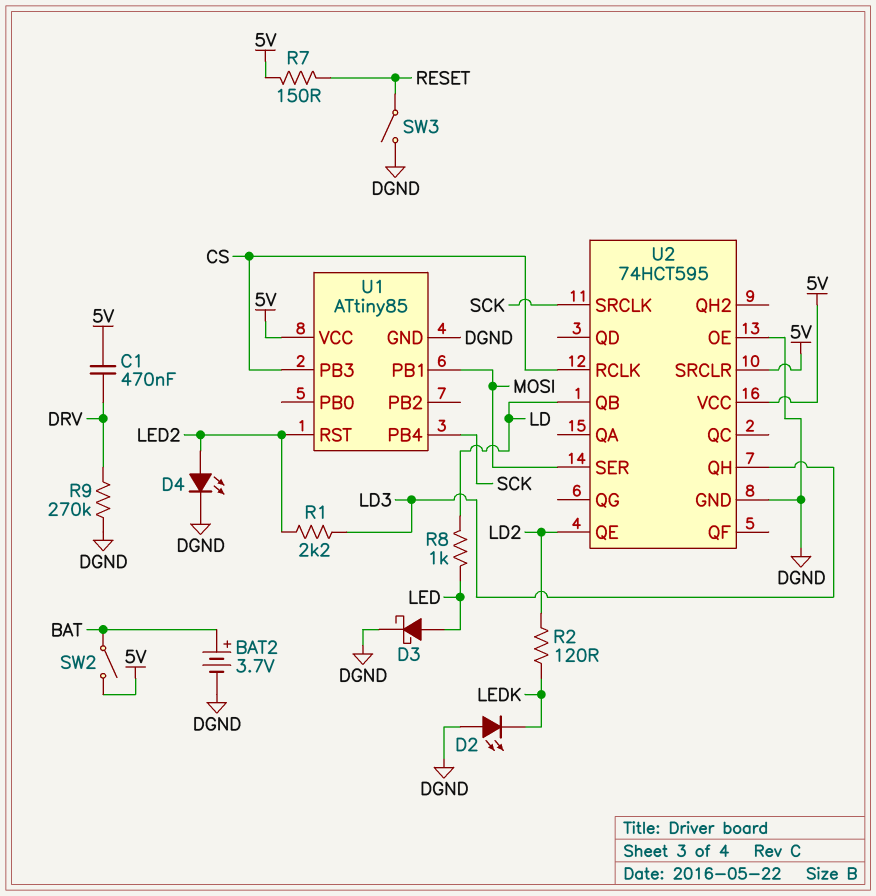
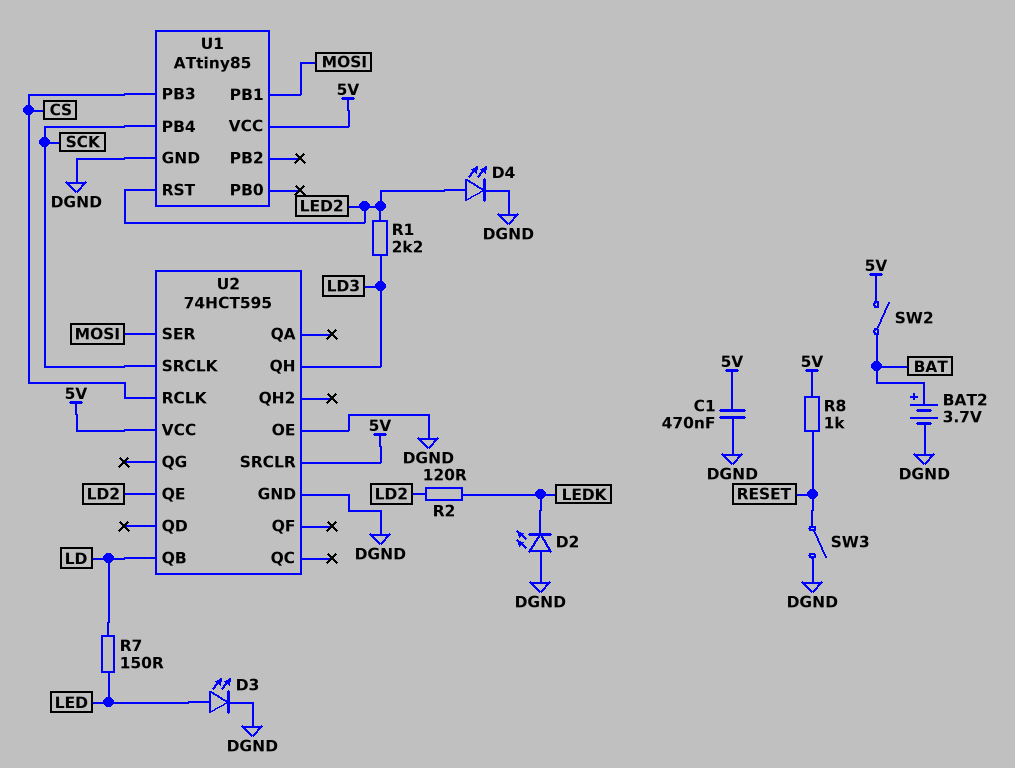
C1: 470nF (5V, DRV) -> 470nF (5V, DGND)
D3: schottky (A LED, K DGND) -> LED (A LED, K DGND)
R7: 150 (5V, RESET) -> 150 (LD, LED)
R8: 1k (LD, LED) -> 1k (5V, RESET)
R9: 270k (DGND, DRV) -> none

